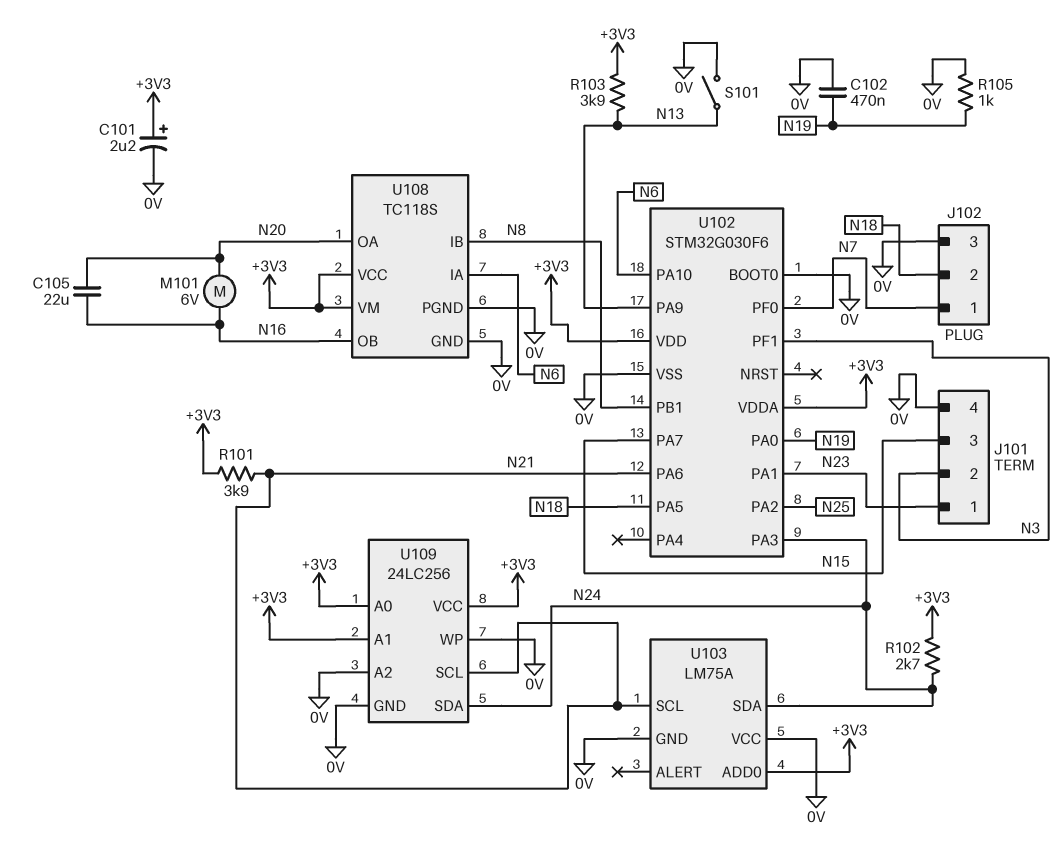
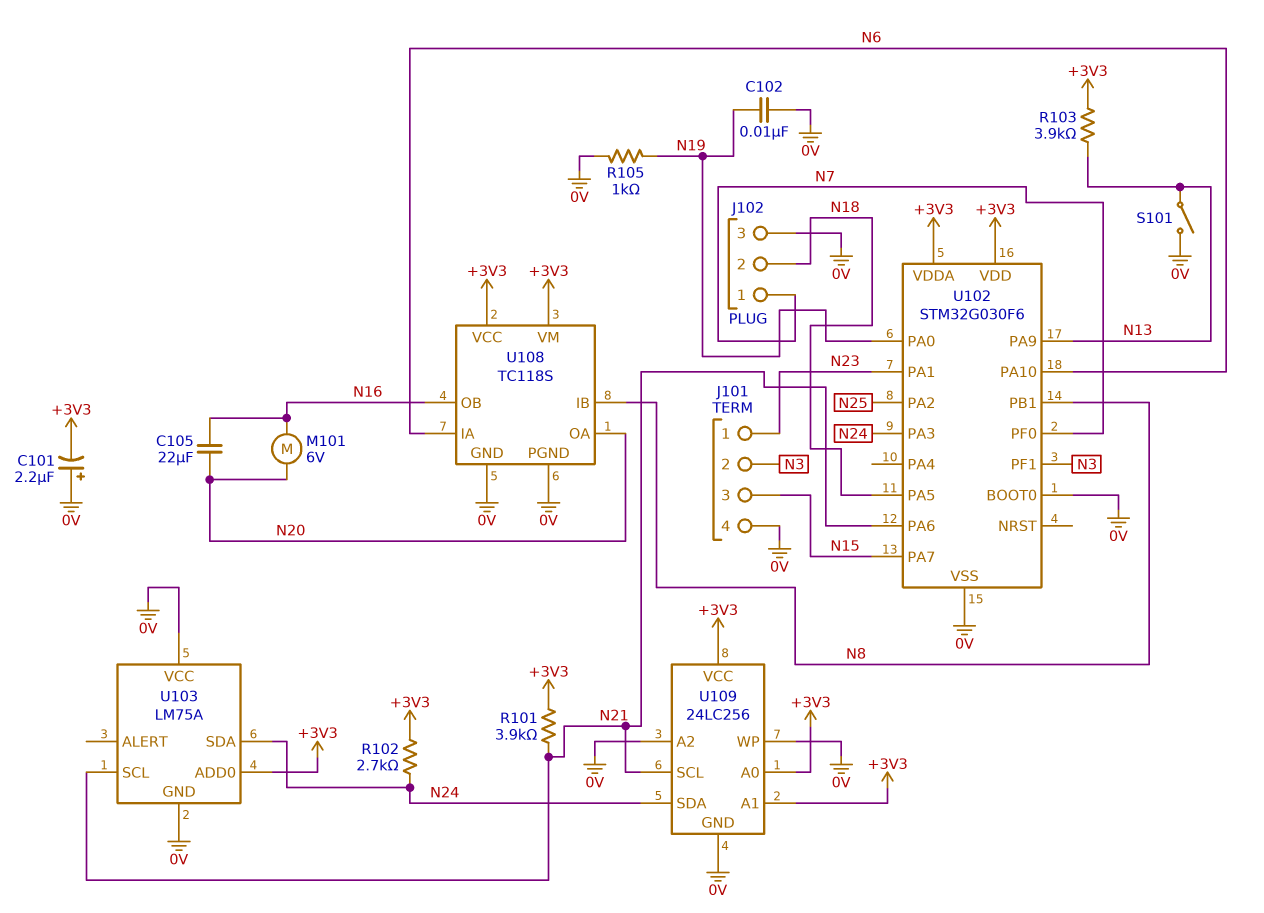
C101: 2.2uF (plus +3V3, minus 0V) -> 2.2uF (plus 0V, minus +3V3)
C102: 470nF (0V, N19) -> 10nF (0V, N19)

